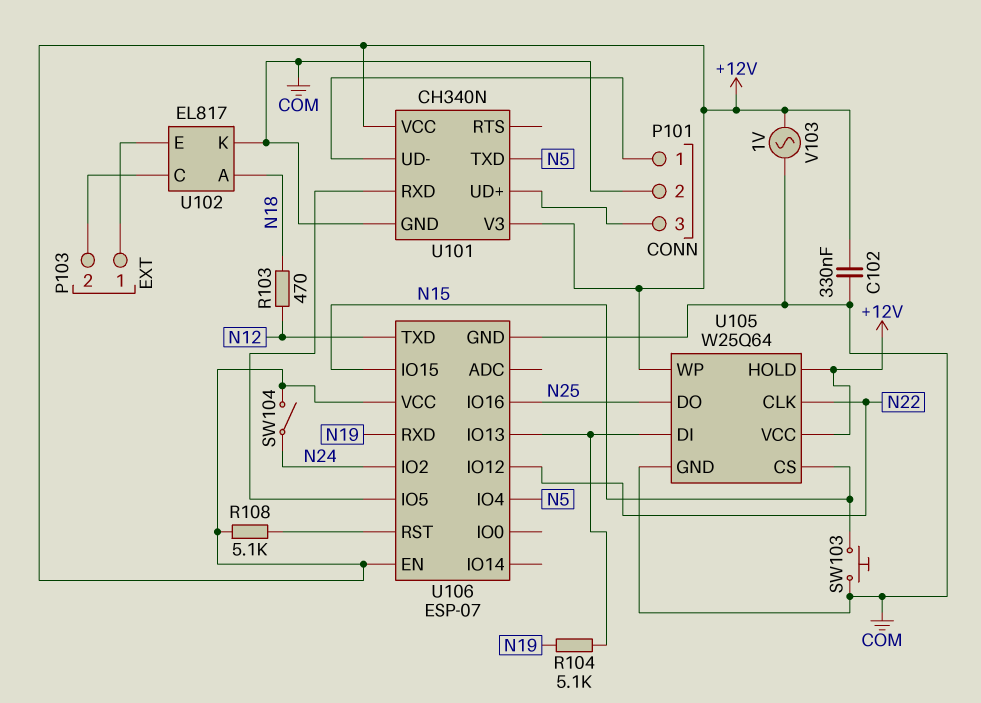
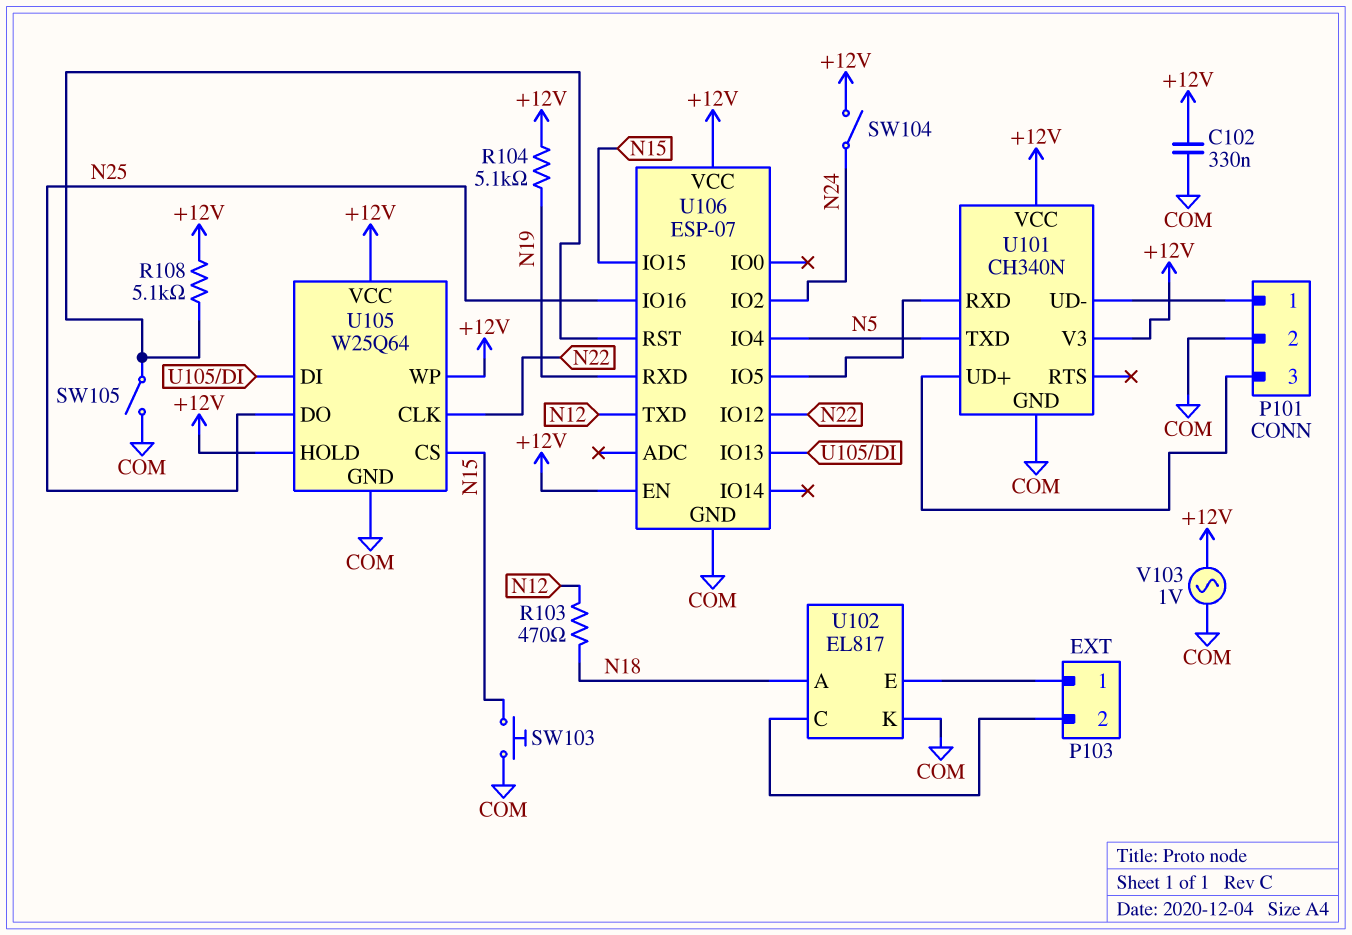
R104: 5.1k (N19, U105/DI) -> 5.1k (+12V, N19)
SW105: none -> switch (COM, U106/RST)

